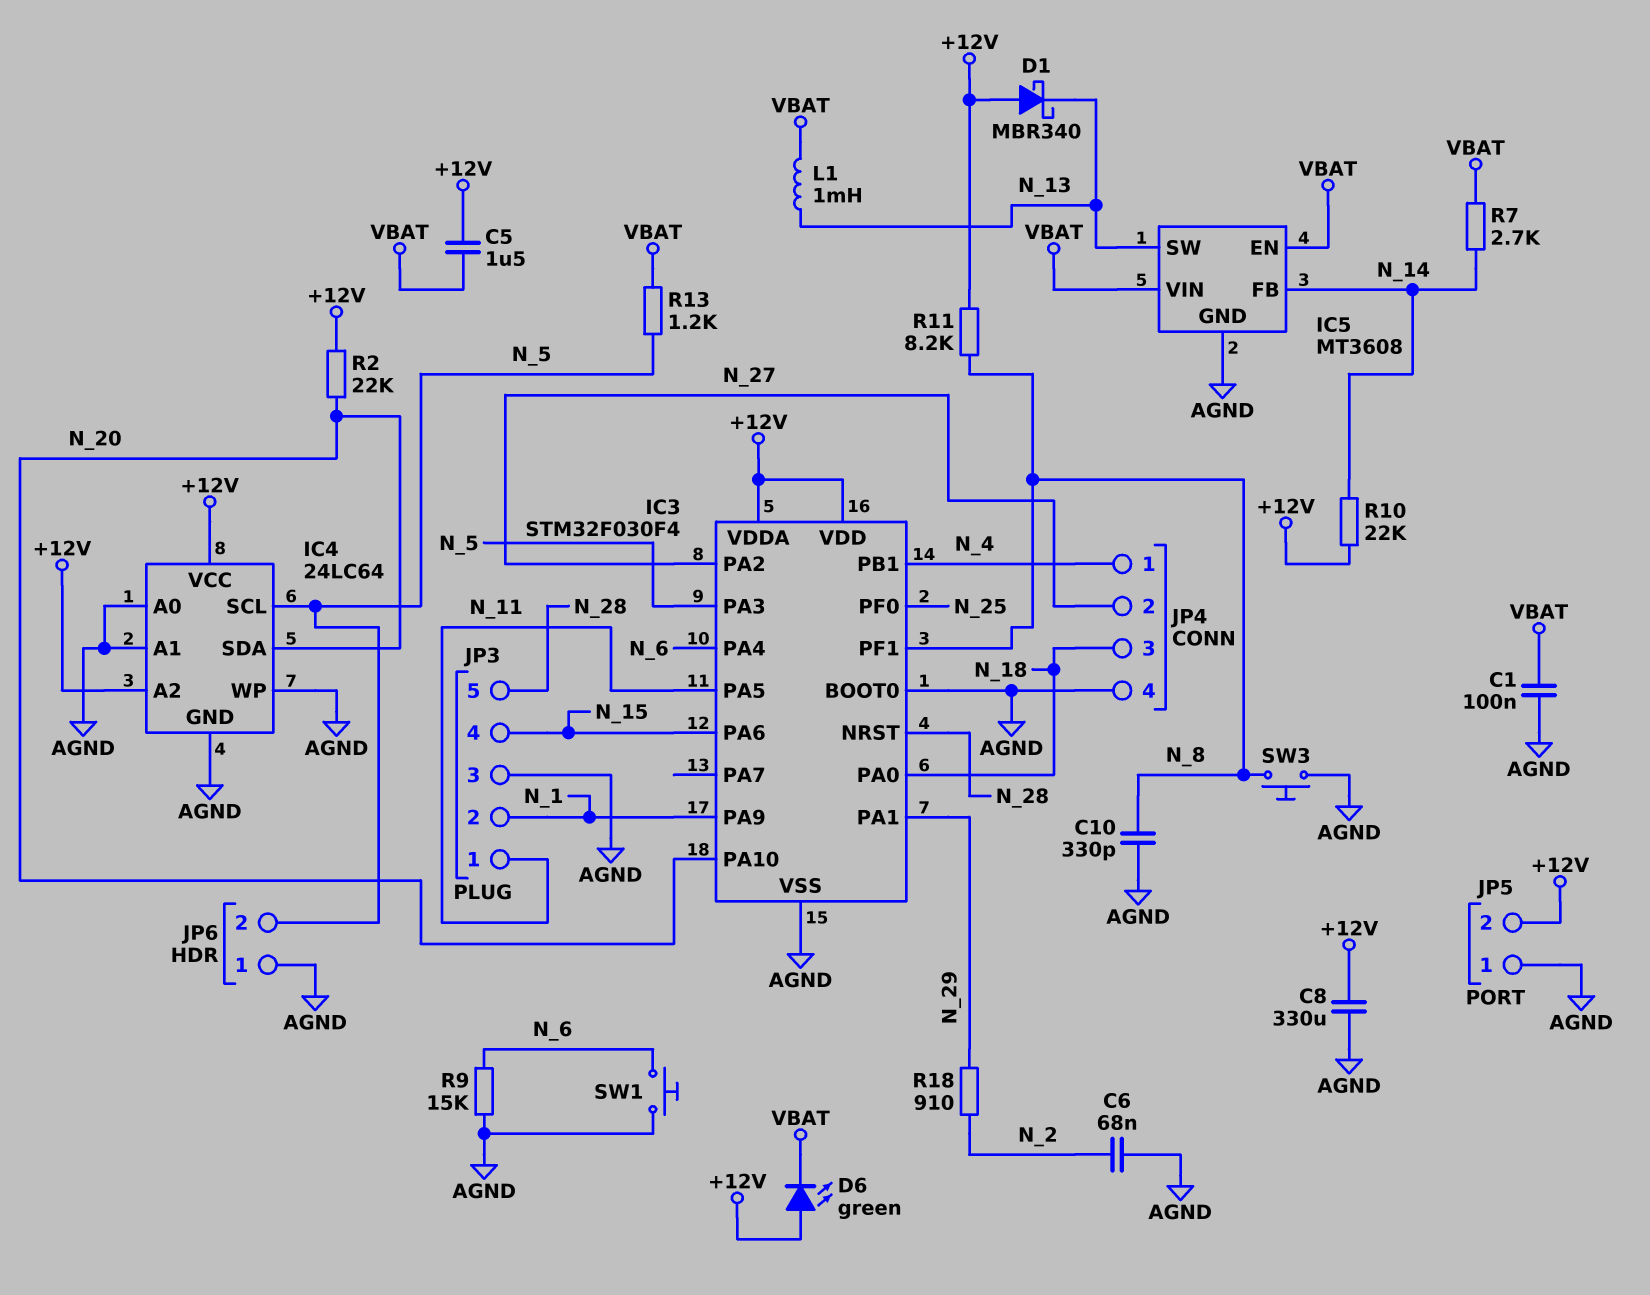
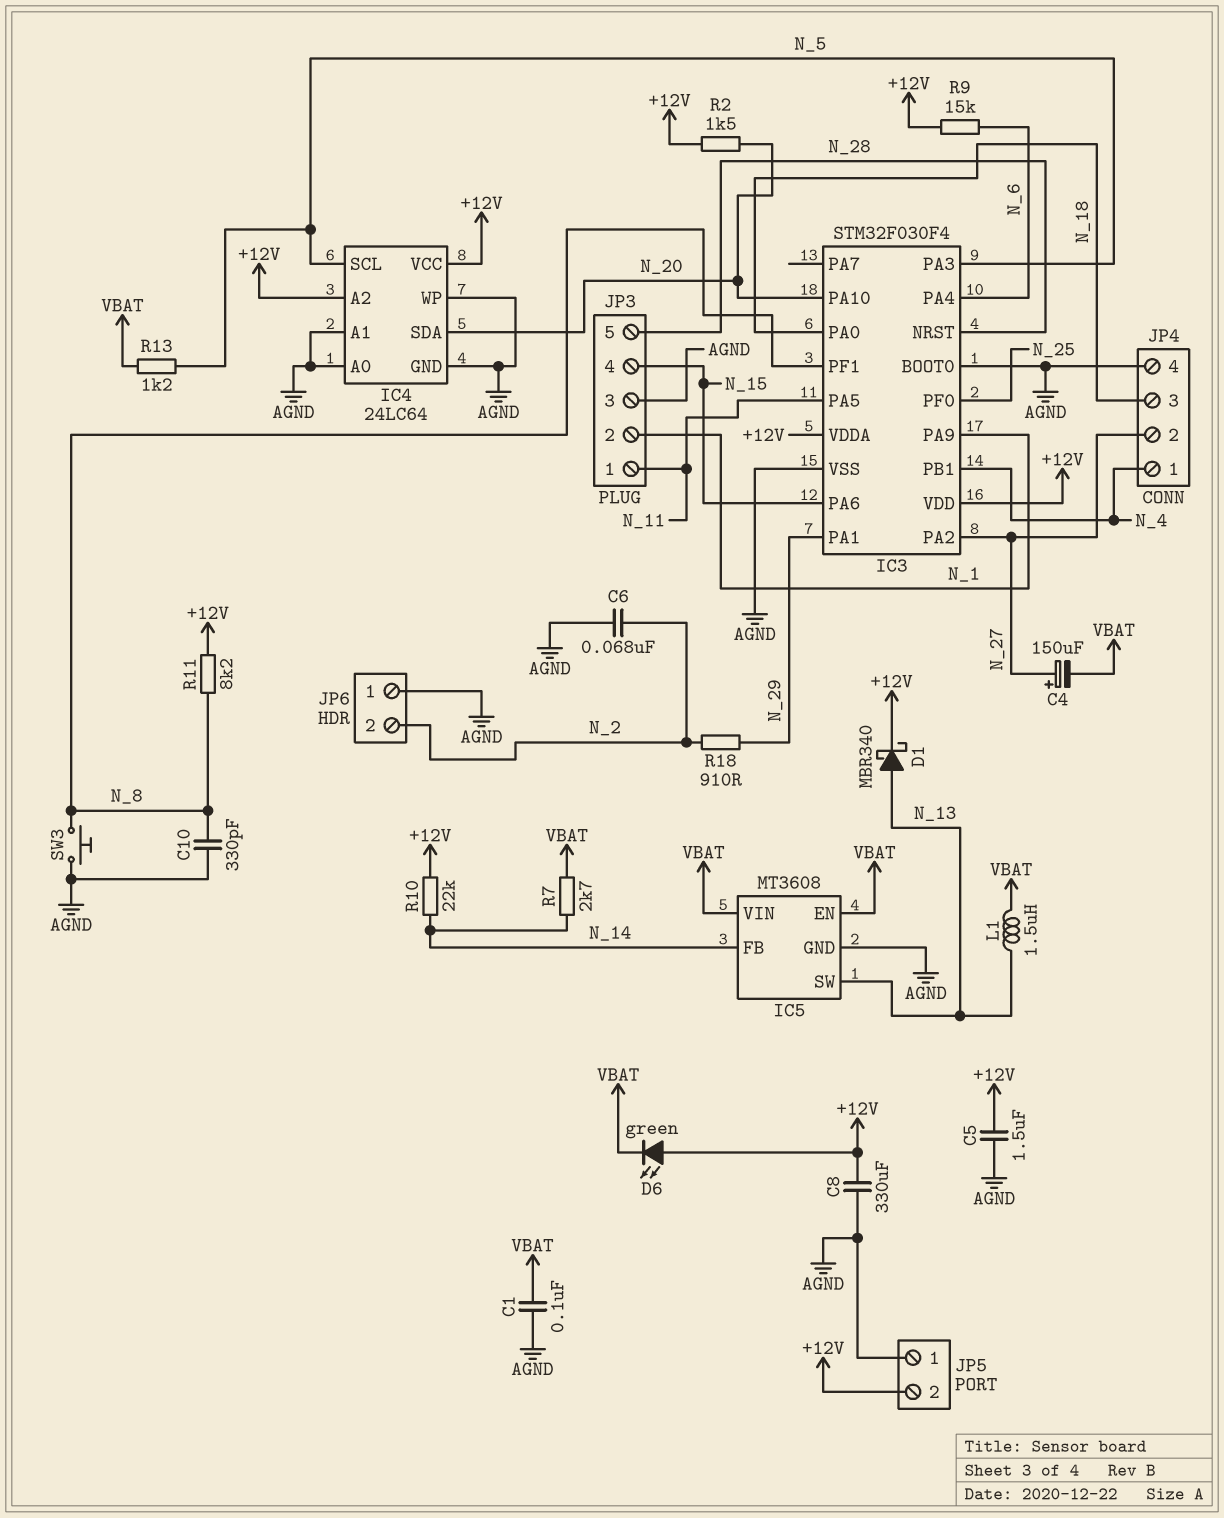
C4: none -> 150uF (plus N_27, minus VBAT)
C5: 1.5uF (+12V, VBAT) -> 1.5uF (+12V, AGND)
D1: schottky MBR340 (A +12V, K N_13) -> schottky MBR340 (A N_13, K +12V)
JP6 pin 2: N_5 -> N_2
L1: 1mH (N_13, VBAT) -> 1.5uH (N_13, VBAT)
R2: 22k (+12V, N_20) -> 1.5k (+12V, N_20)
R9: 15k (AGND, N_6) -> 15k (+12V, N_6)
SW1: button (AGND, N_6) -> none

